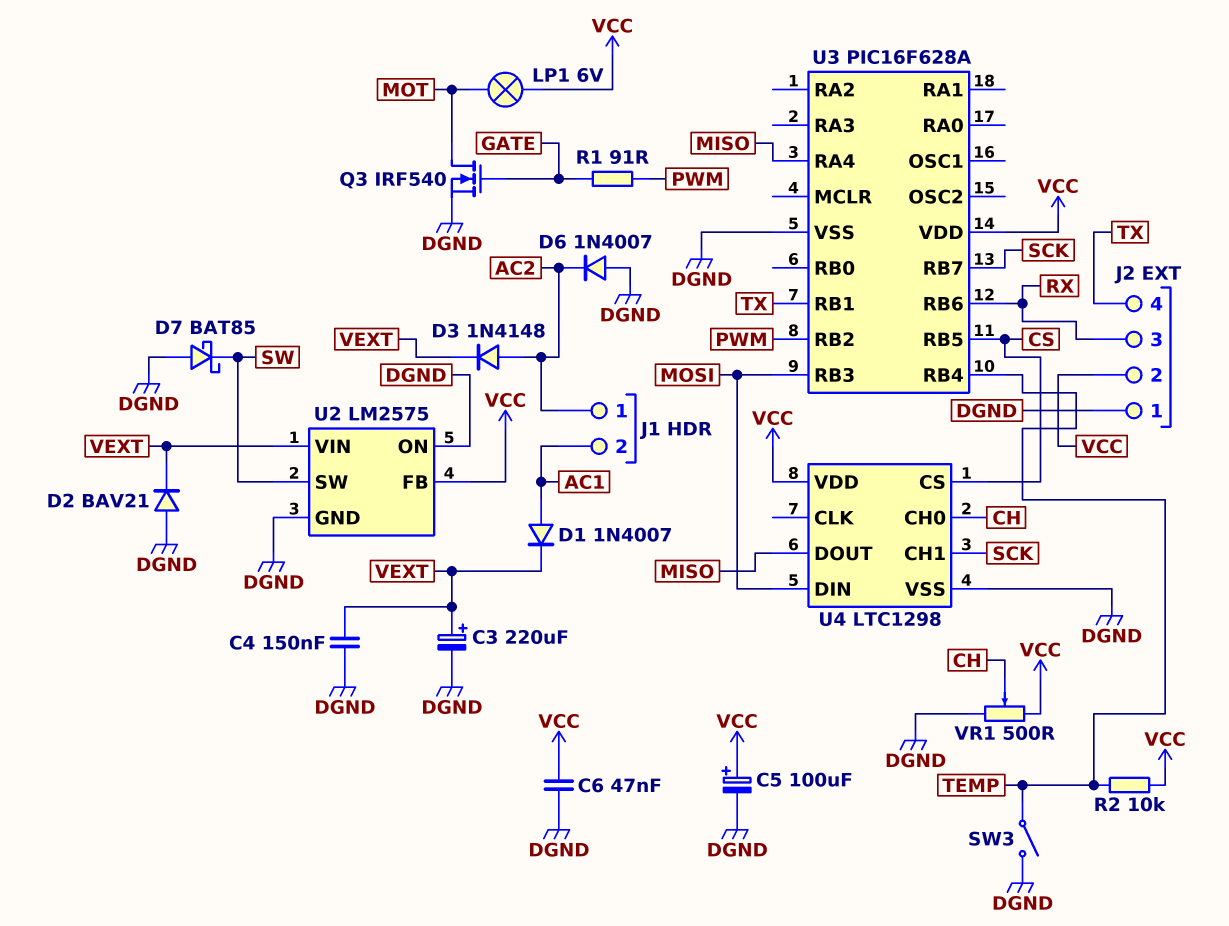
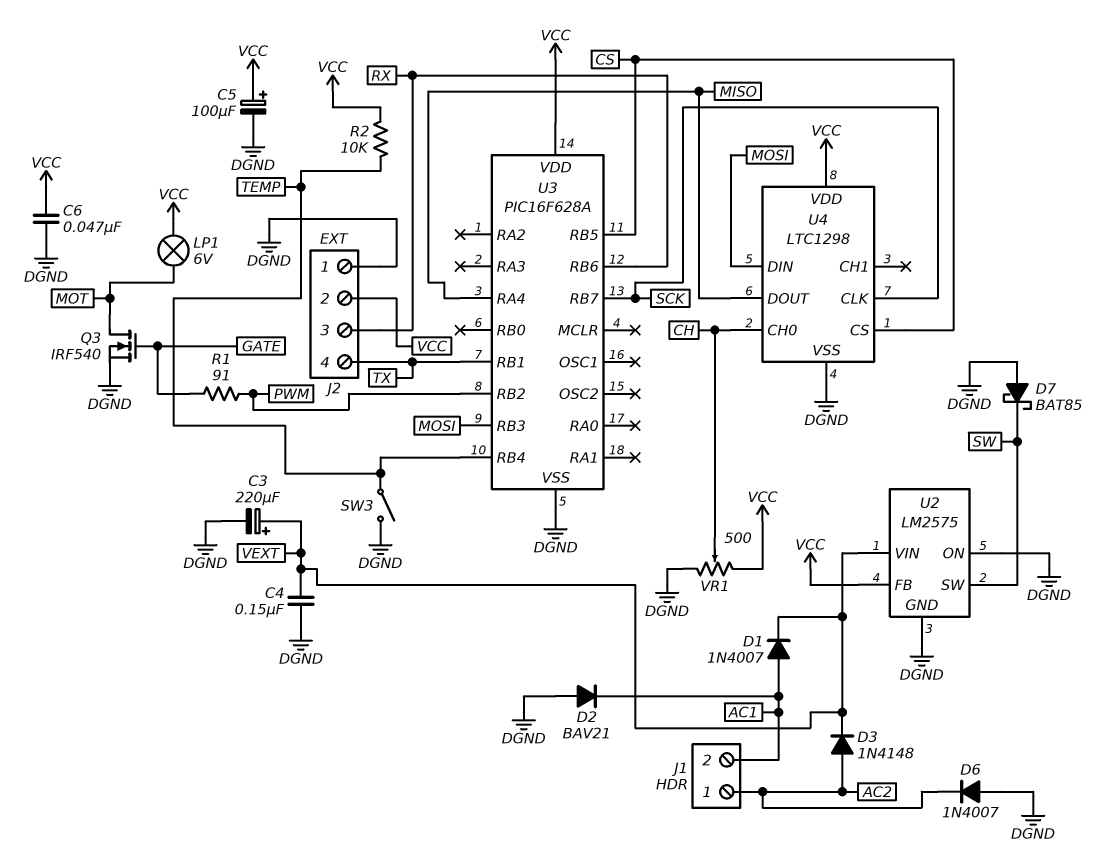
D2: diode BAV21 (A DGND, K VEXT) -> diode BAV21 (A DGND, K AC1)
U4 pin CH1: SCK -> none
U4 pin CLK: none -> SCK

